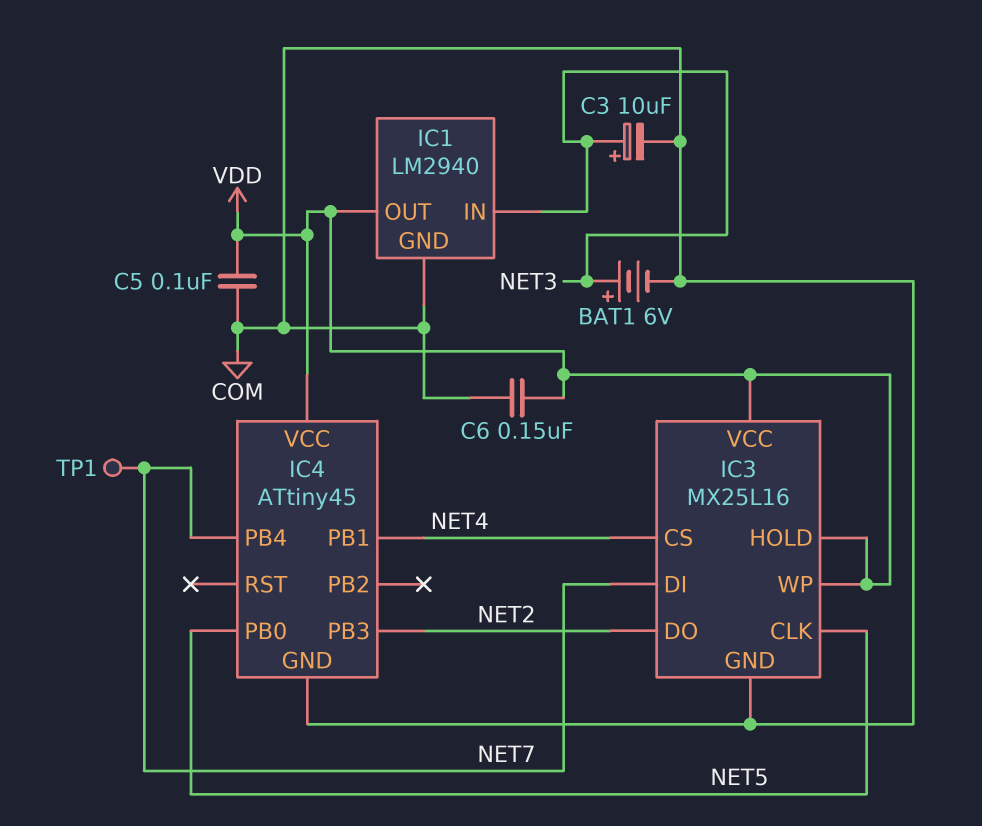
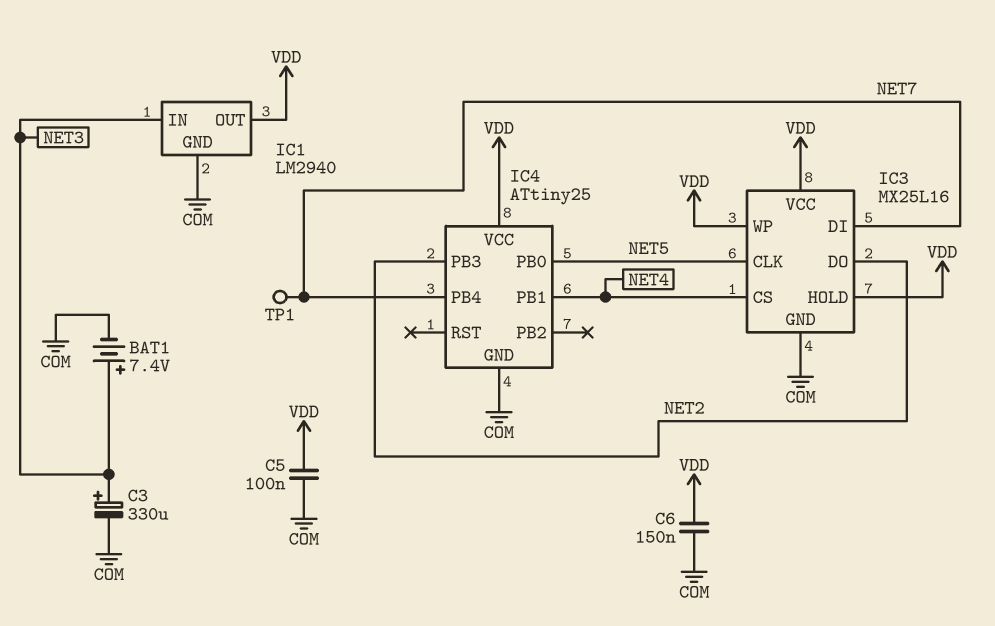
BAT1: 6V (plus NET3, minus COM) -> 7.4V (plus NET3, minus COM)
C3: 10uF (plus NET3, minus COM) -> 330uF (plus NET3, minus COM)
IC4: ATtiny45 -> ATtiny25

